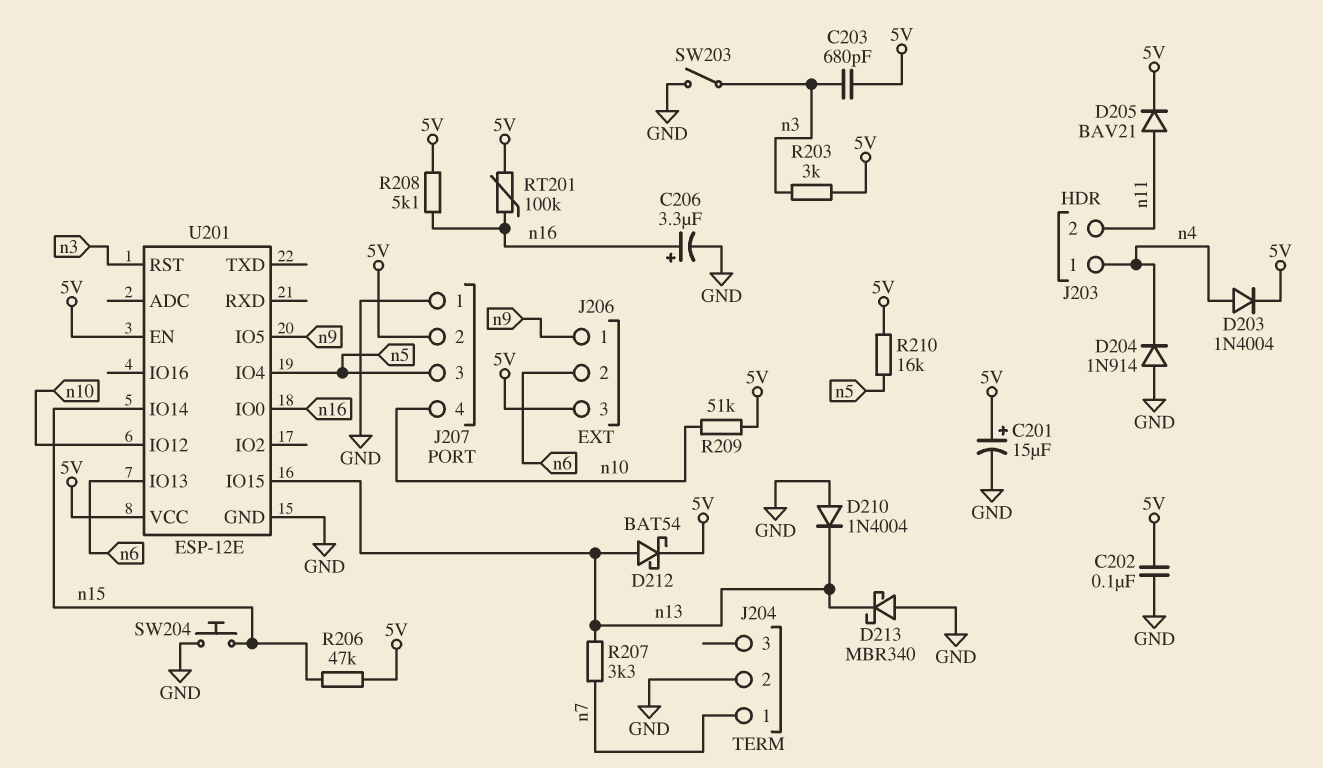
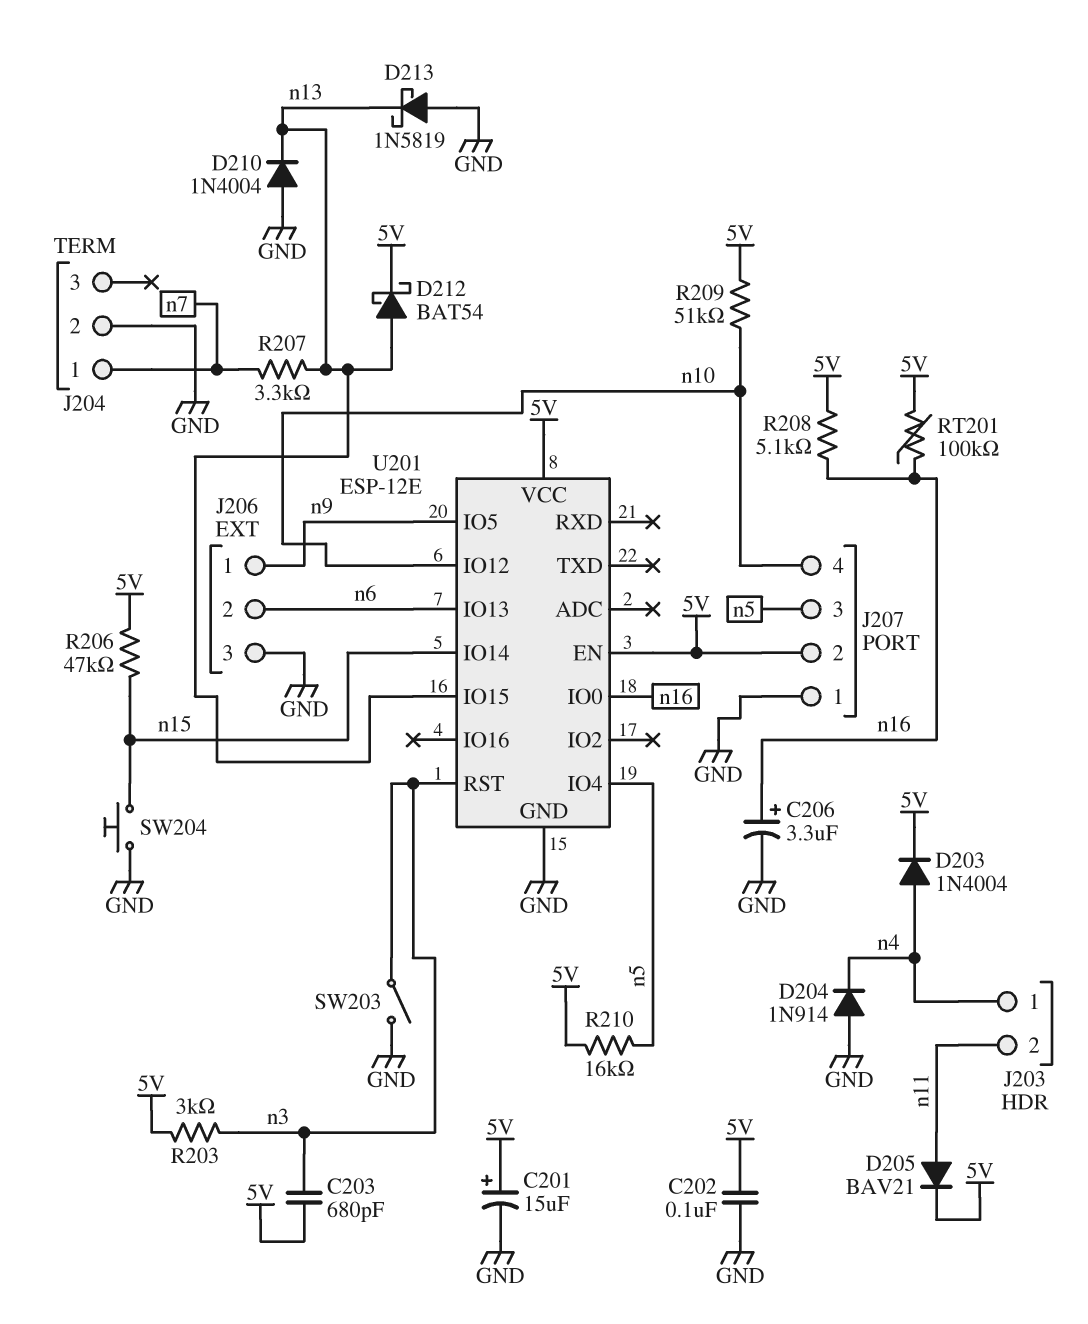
D213: schottky MBR340 (A GND, K n13) -> schottky 1N5819 (A GND, K n13)
J206 pin 3: 5V -> GND

